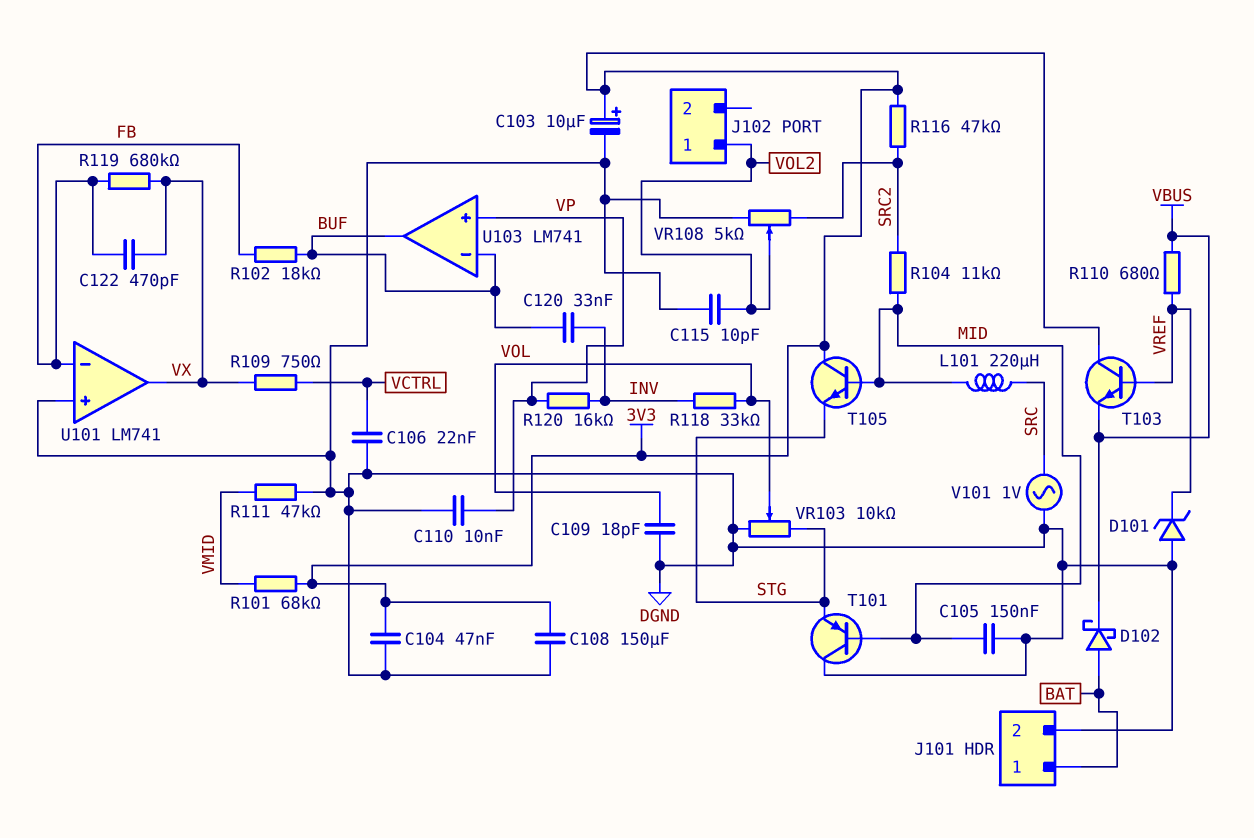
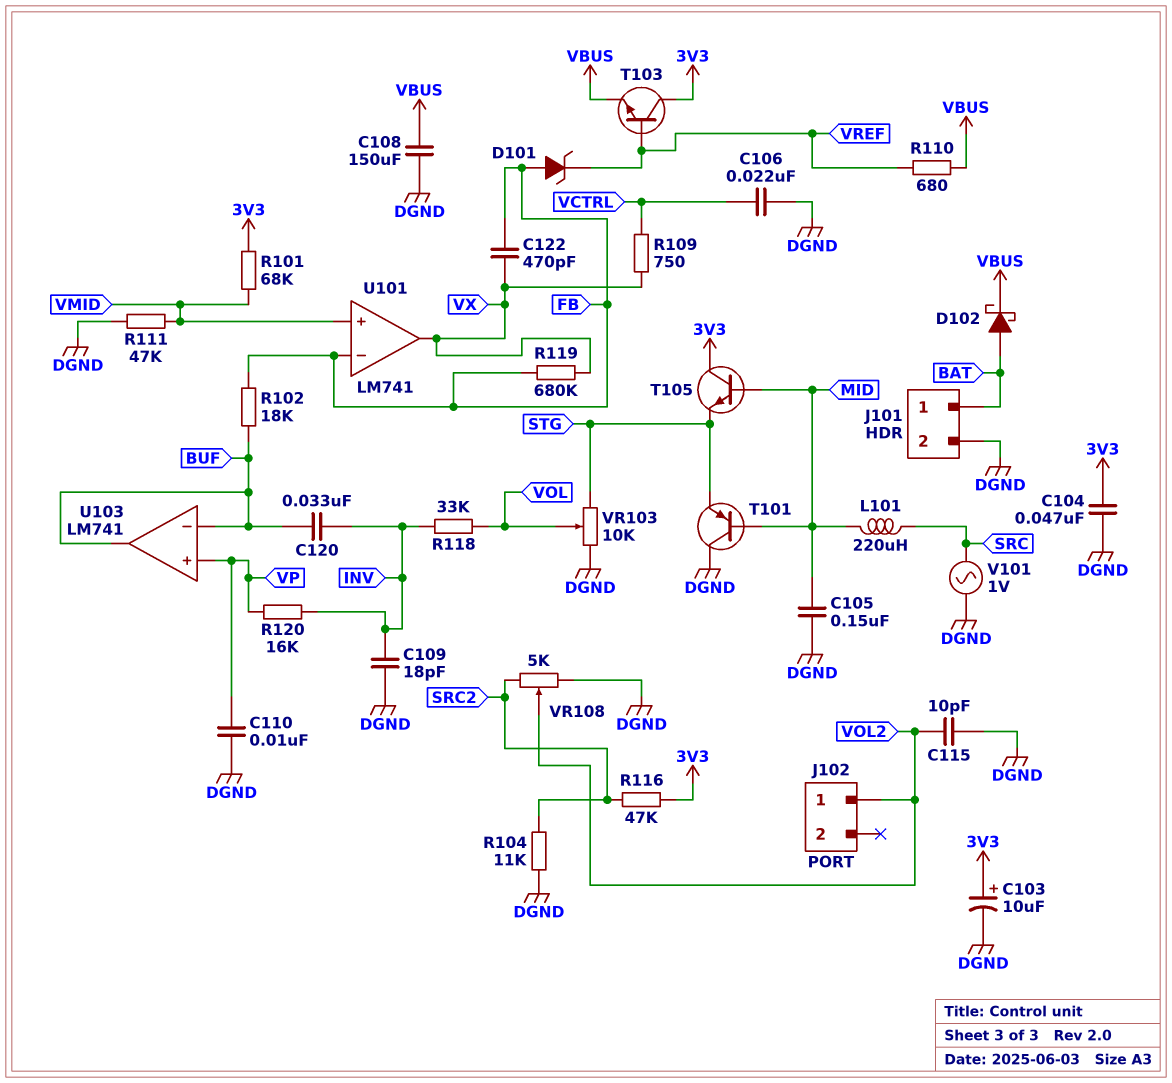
C108: 150uF (3V3, DGND) -> 150uF (DGND, VBUS)
C109: 18pF (DGND, VOL) -> 18pF (DGND, INV)
D101: zener (A DGND, K VREF) -> zener (A FB, K VREF)
R104: 11k (MID, SRC2) -> 11k (DGND, SRC2)
U101 pin in+: DGND -> VMID

